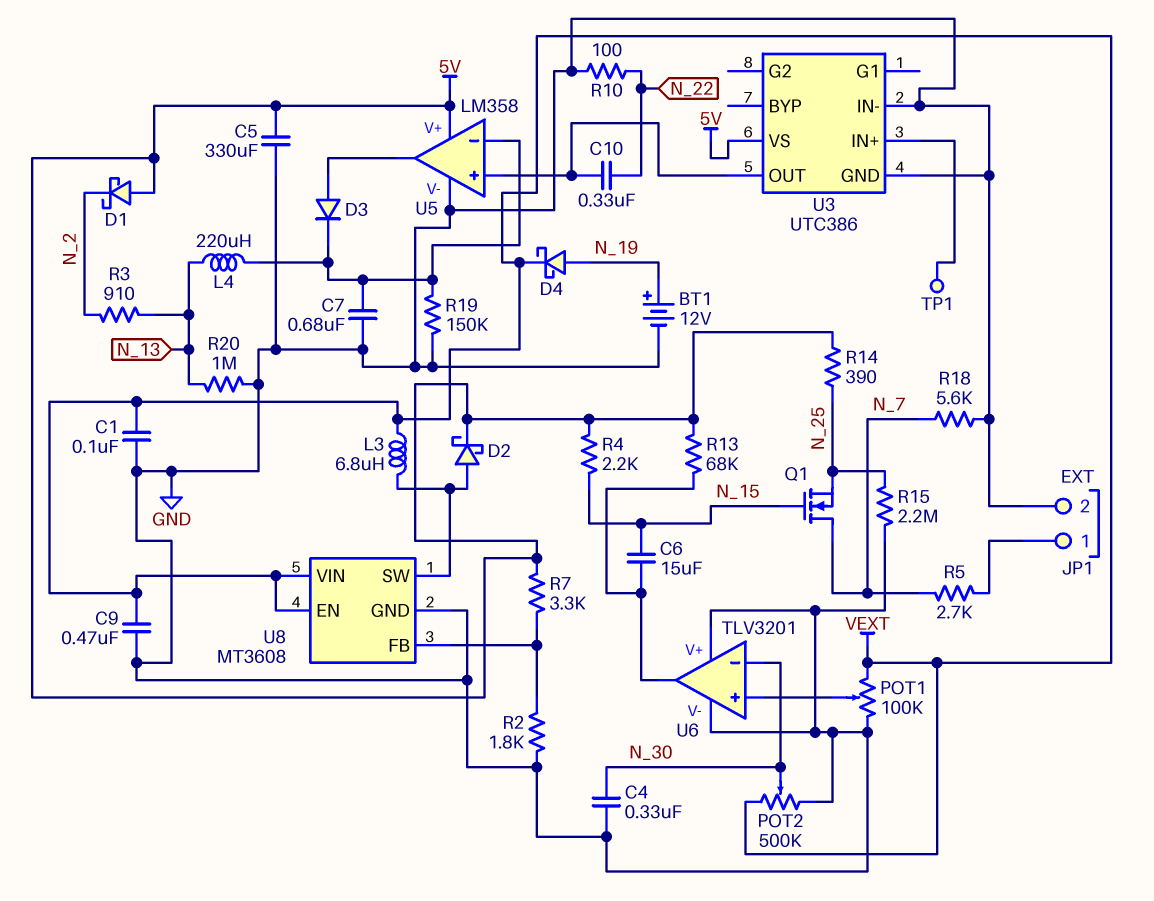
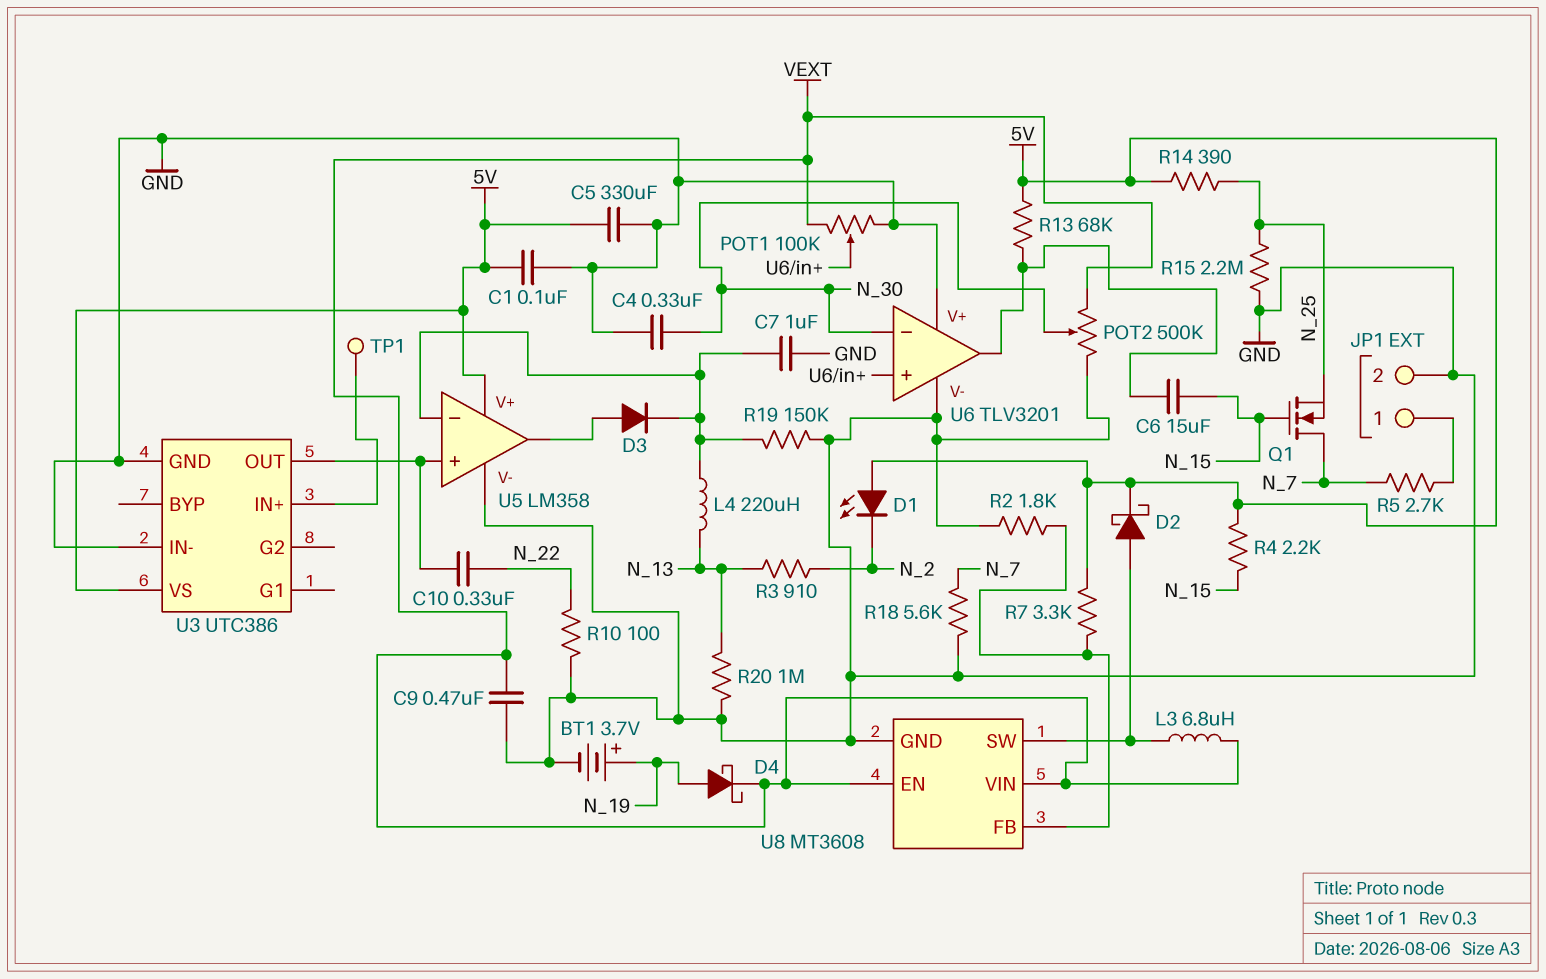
BT1: 12V (plus N_19, minus GND) -> 3.7V (plus N_19, minus GND)
C1: 100nF (GND, VEXT) -> 100nF (5V, GND)
C7: 680nF (GND, U5/in-) -> 1uF (GND, U5/in-)
D1: schottky (A 5V, K N_2) -> LED (A 5V, K N_2)

